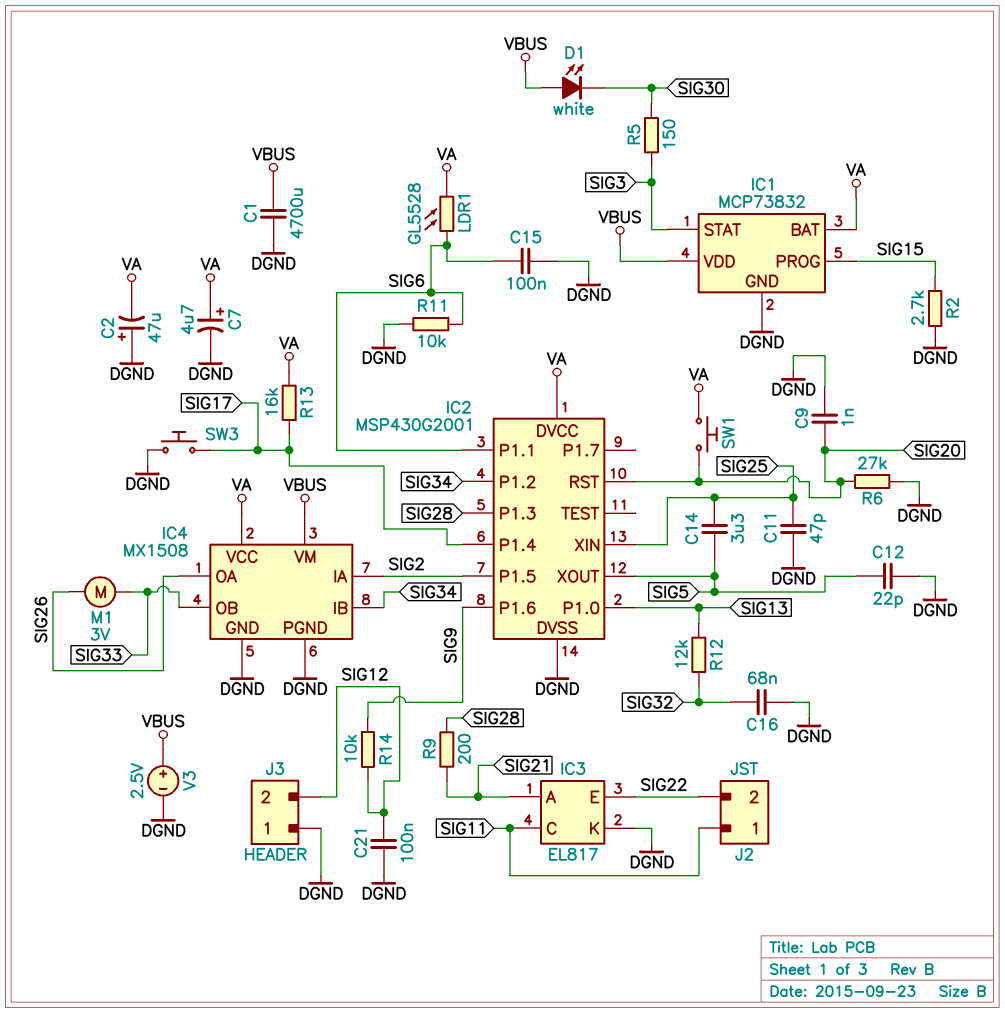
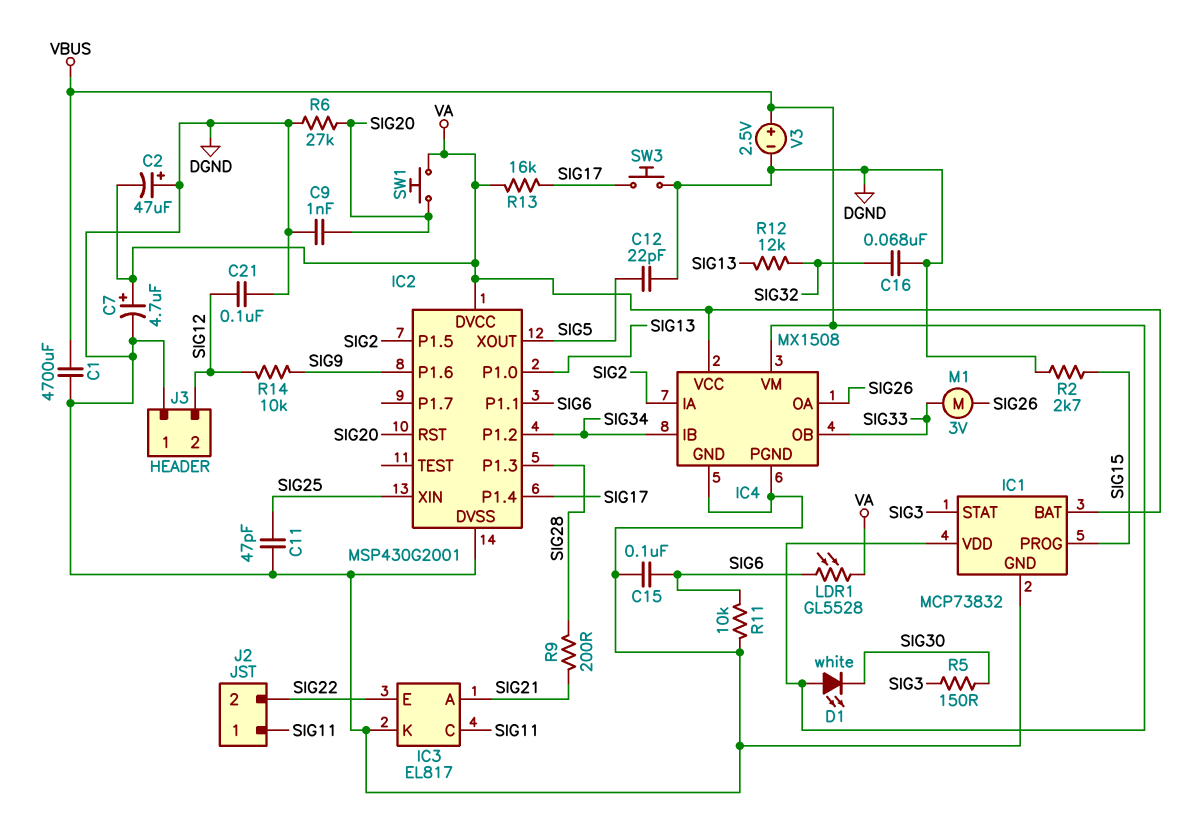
C14: 3.3uF (SIG5, SIG25) -> none

